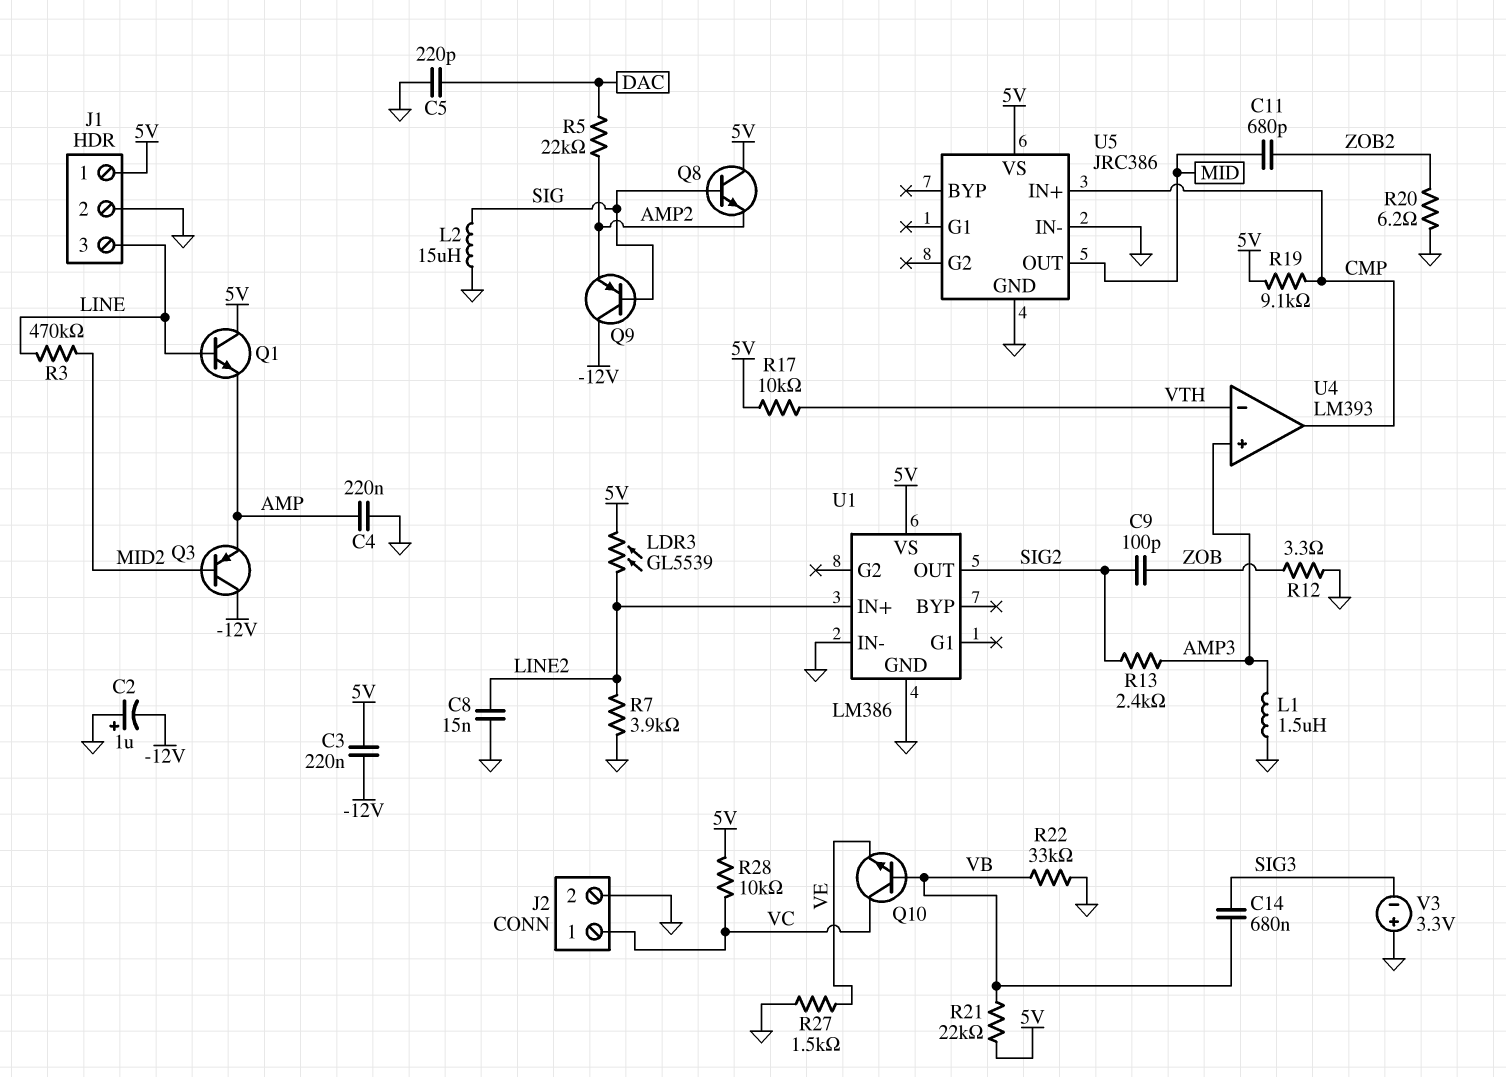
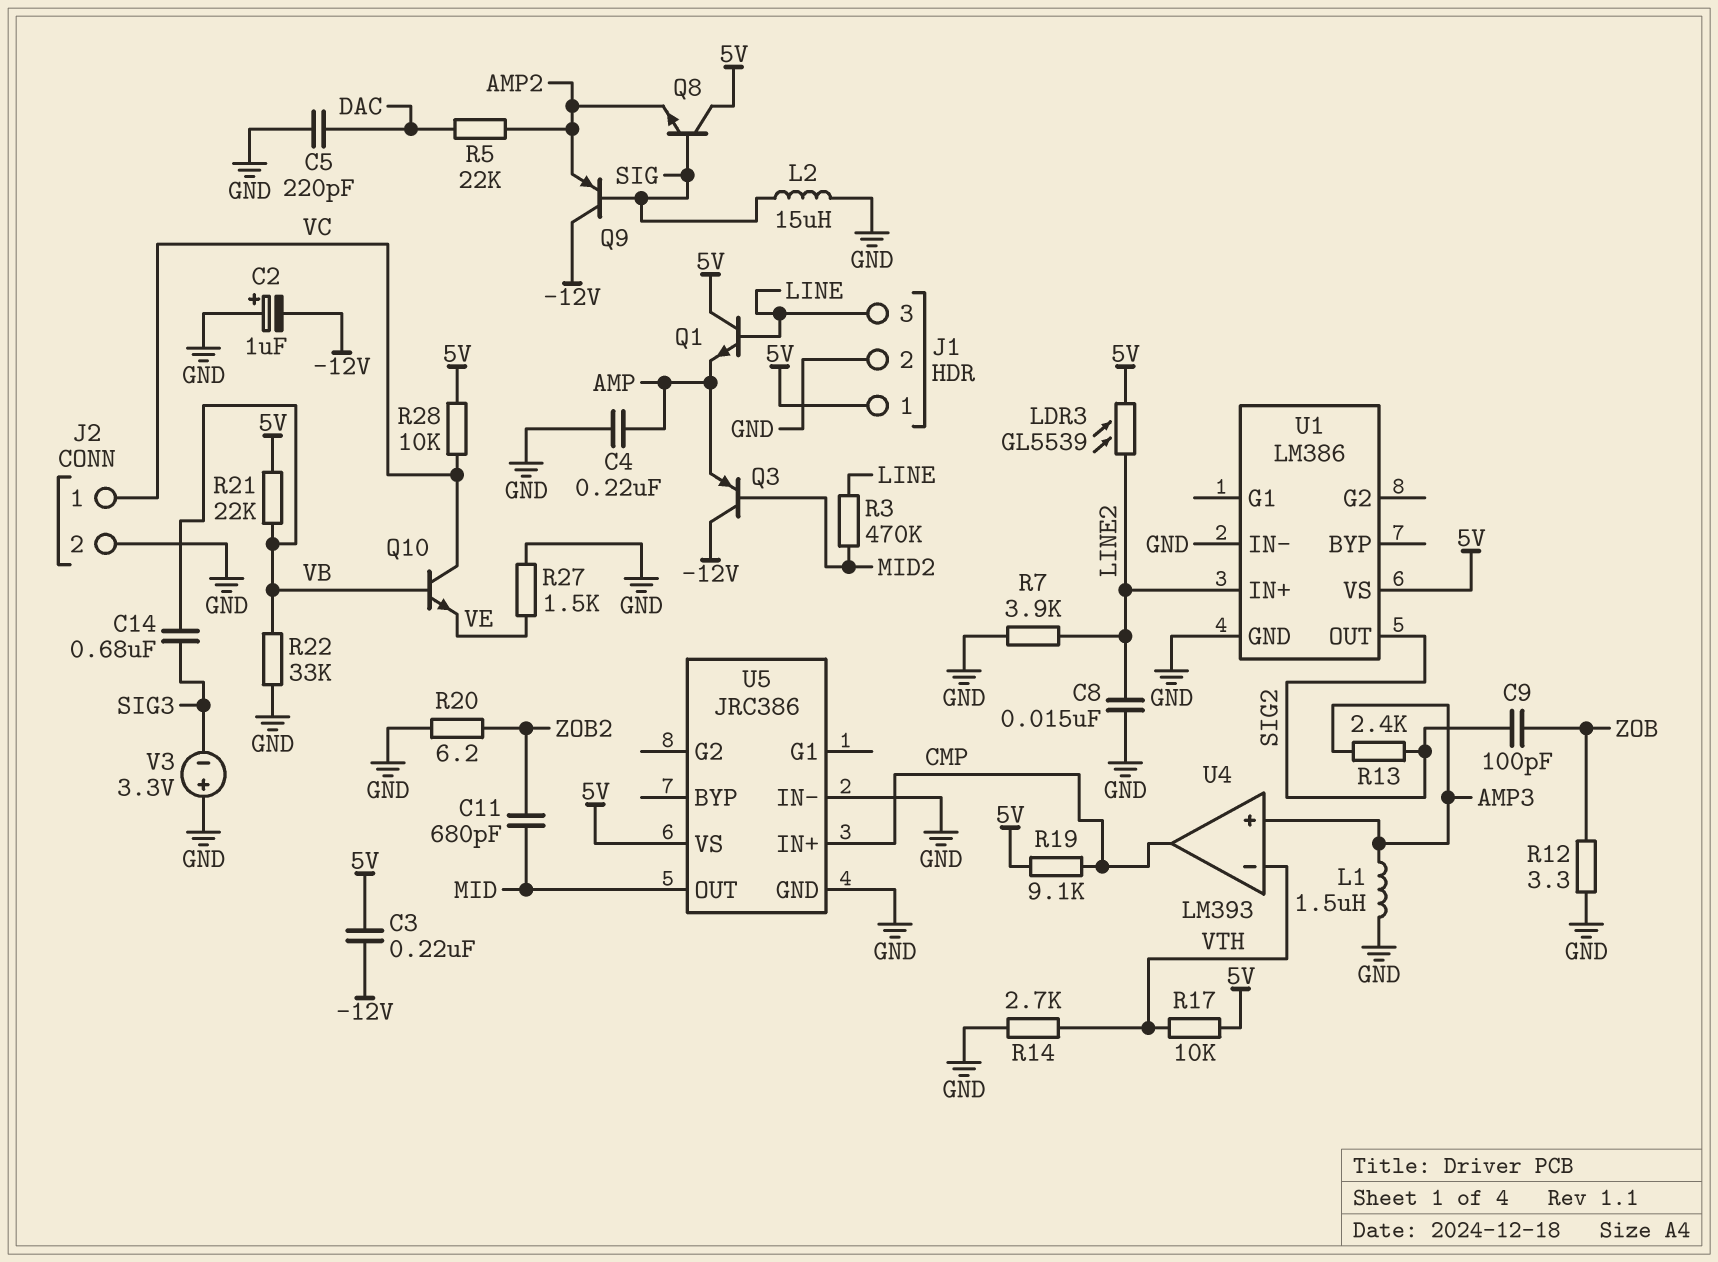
R14: none -> 2.7k (GND, VTH)

